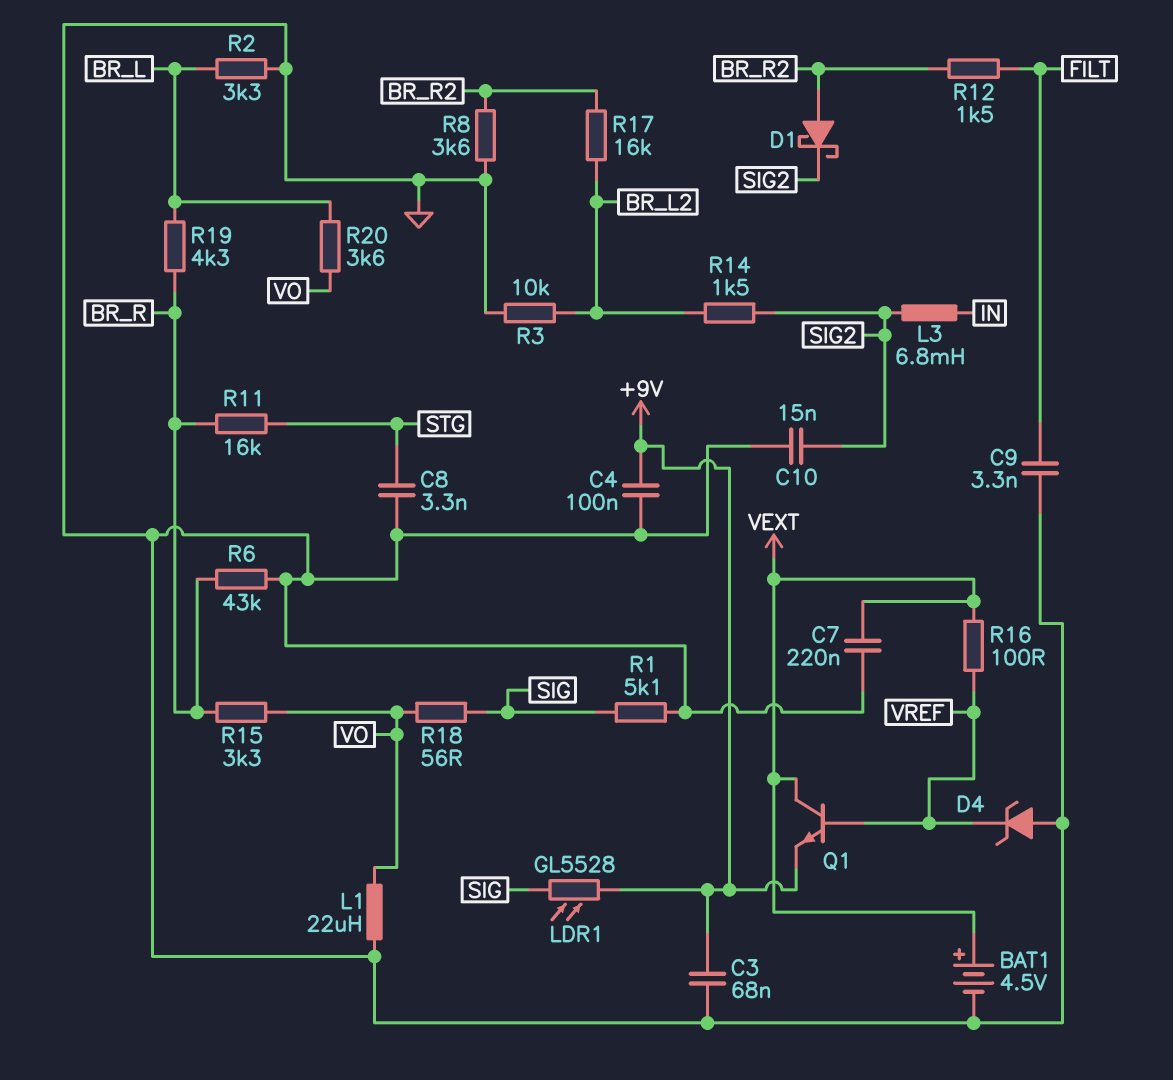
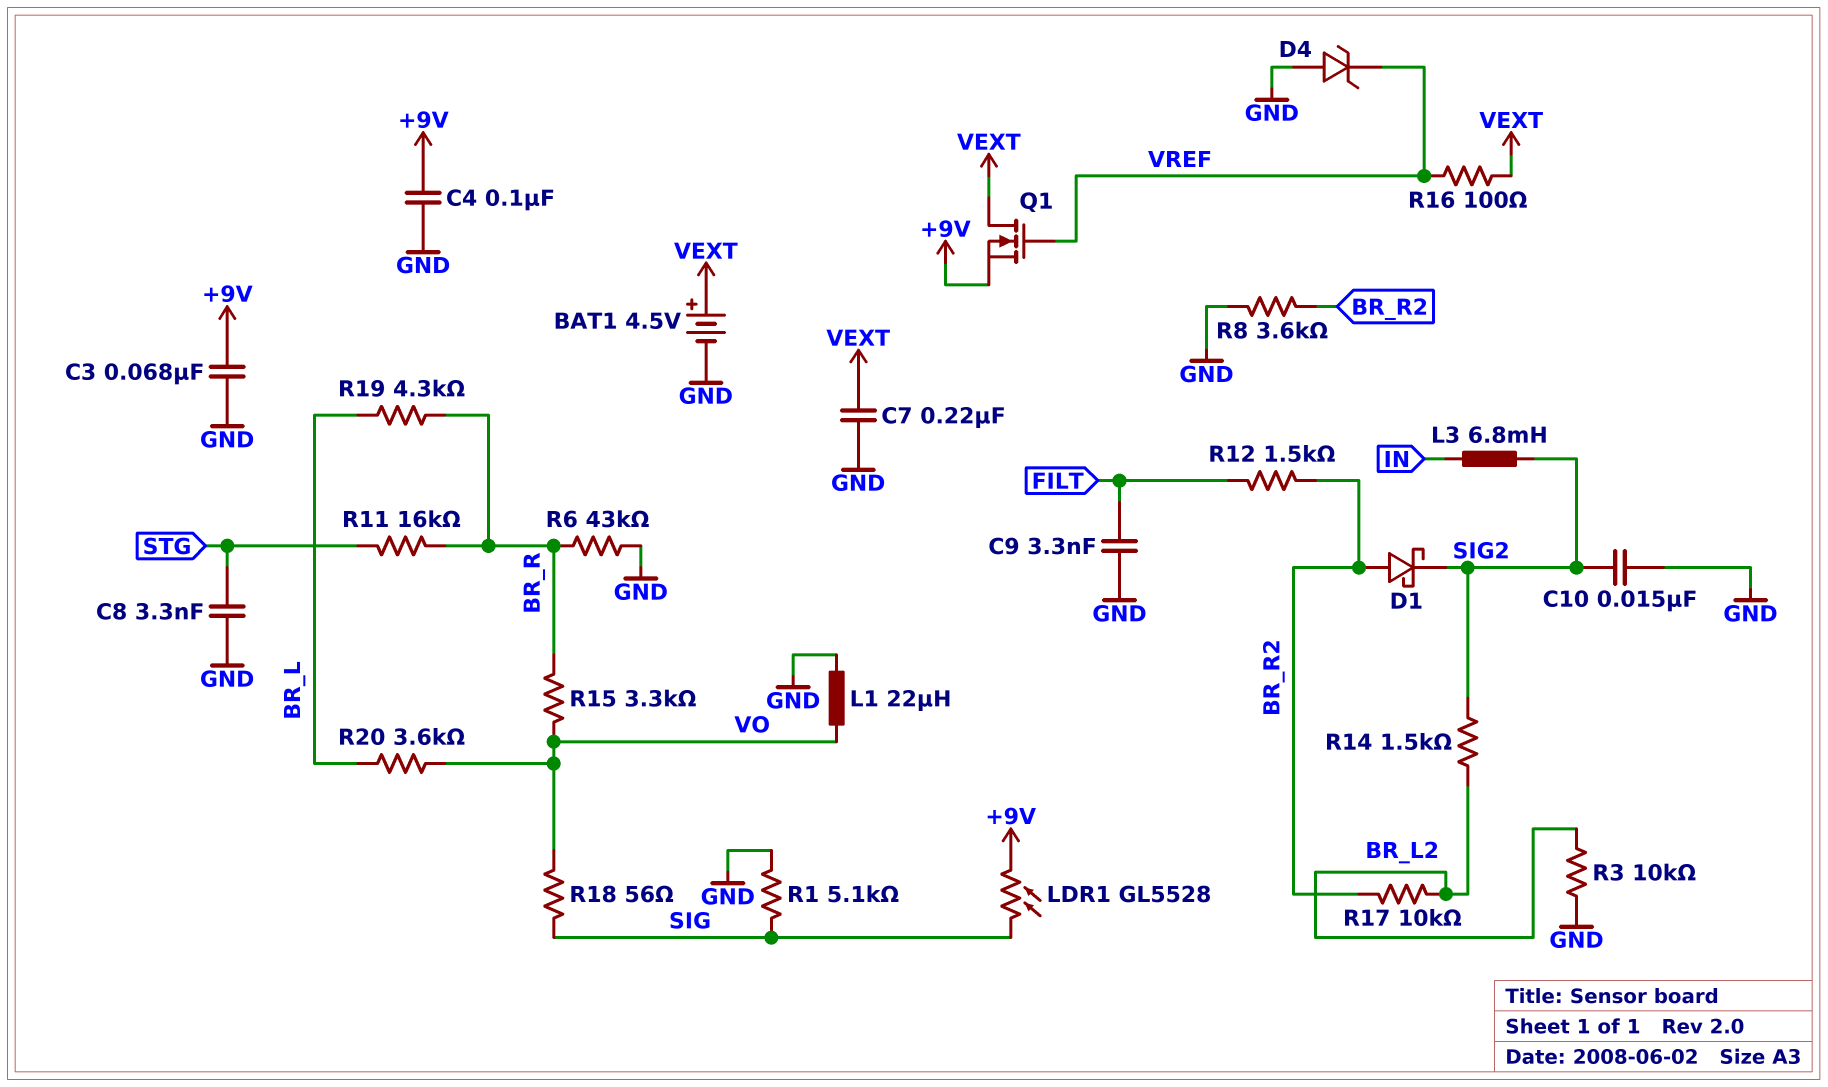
Q1: NPN (B VREF, C VEXT, E +9V) -> NMOS (G VREF, D VEXT, S +9V)
R2: 3.3k (BR_L, GND) -> none
R17: 16k (BR_L2, BR_R2) -> 10k (BR_L2, BR_R2)

